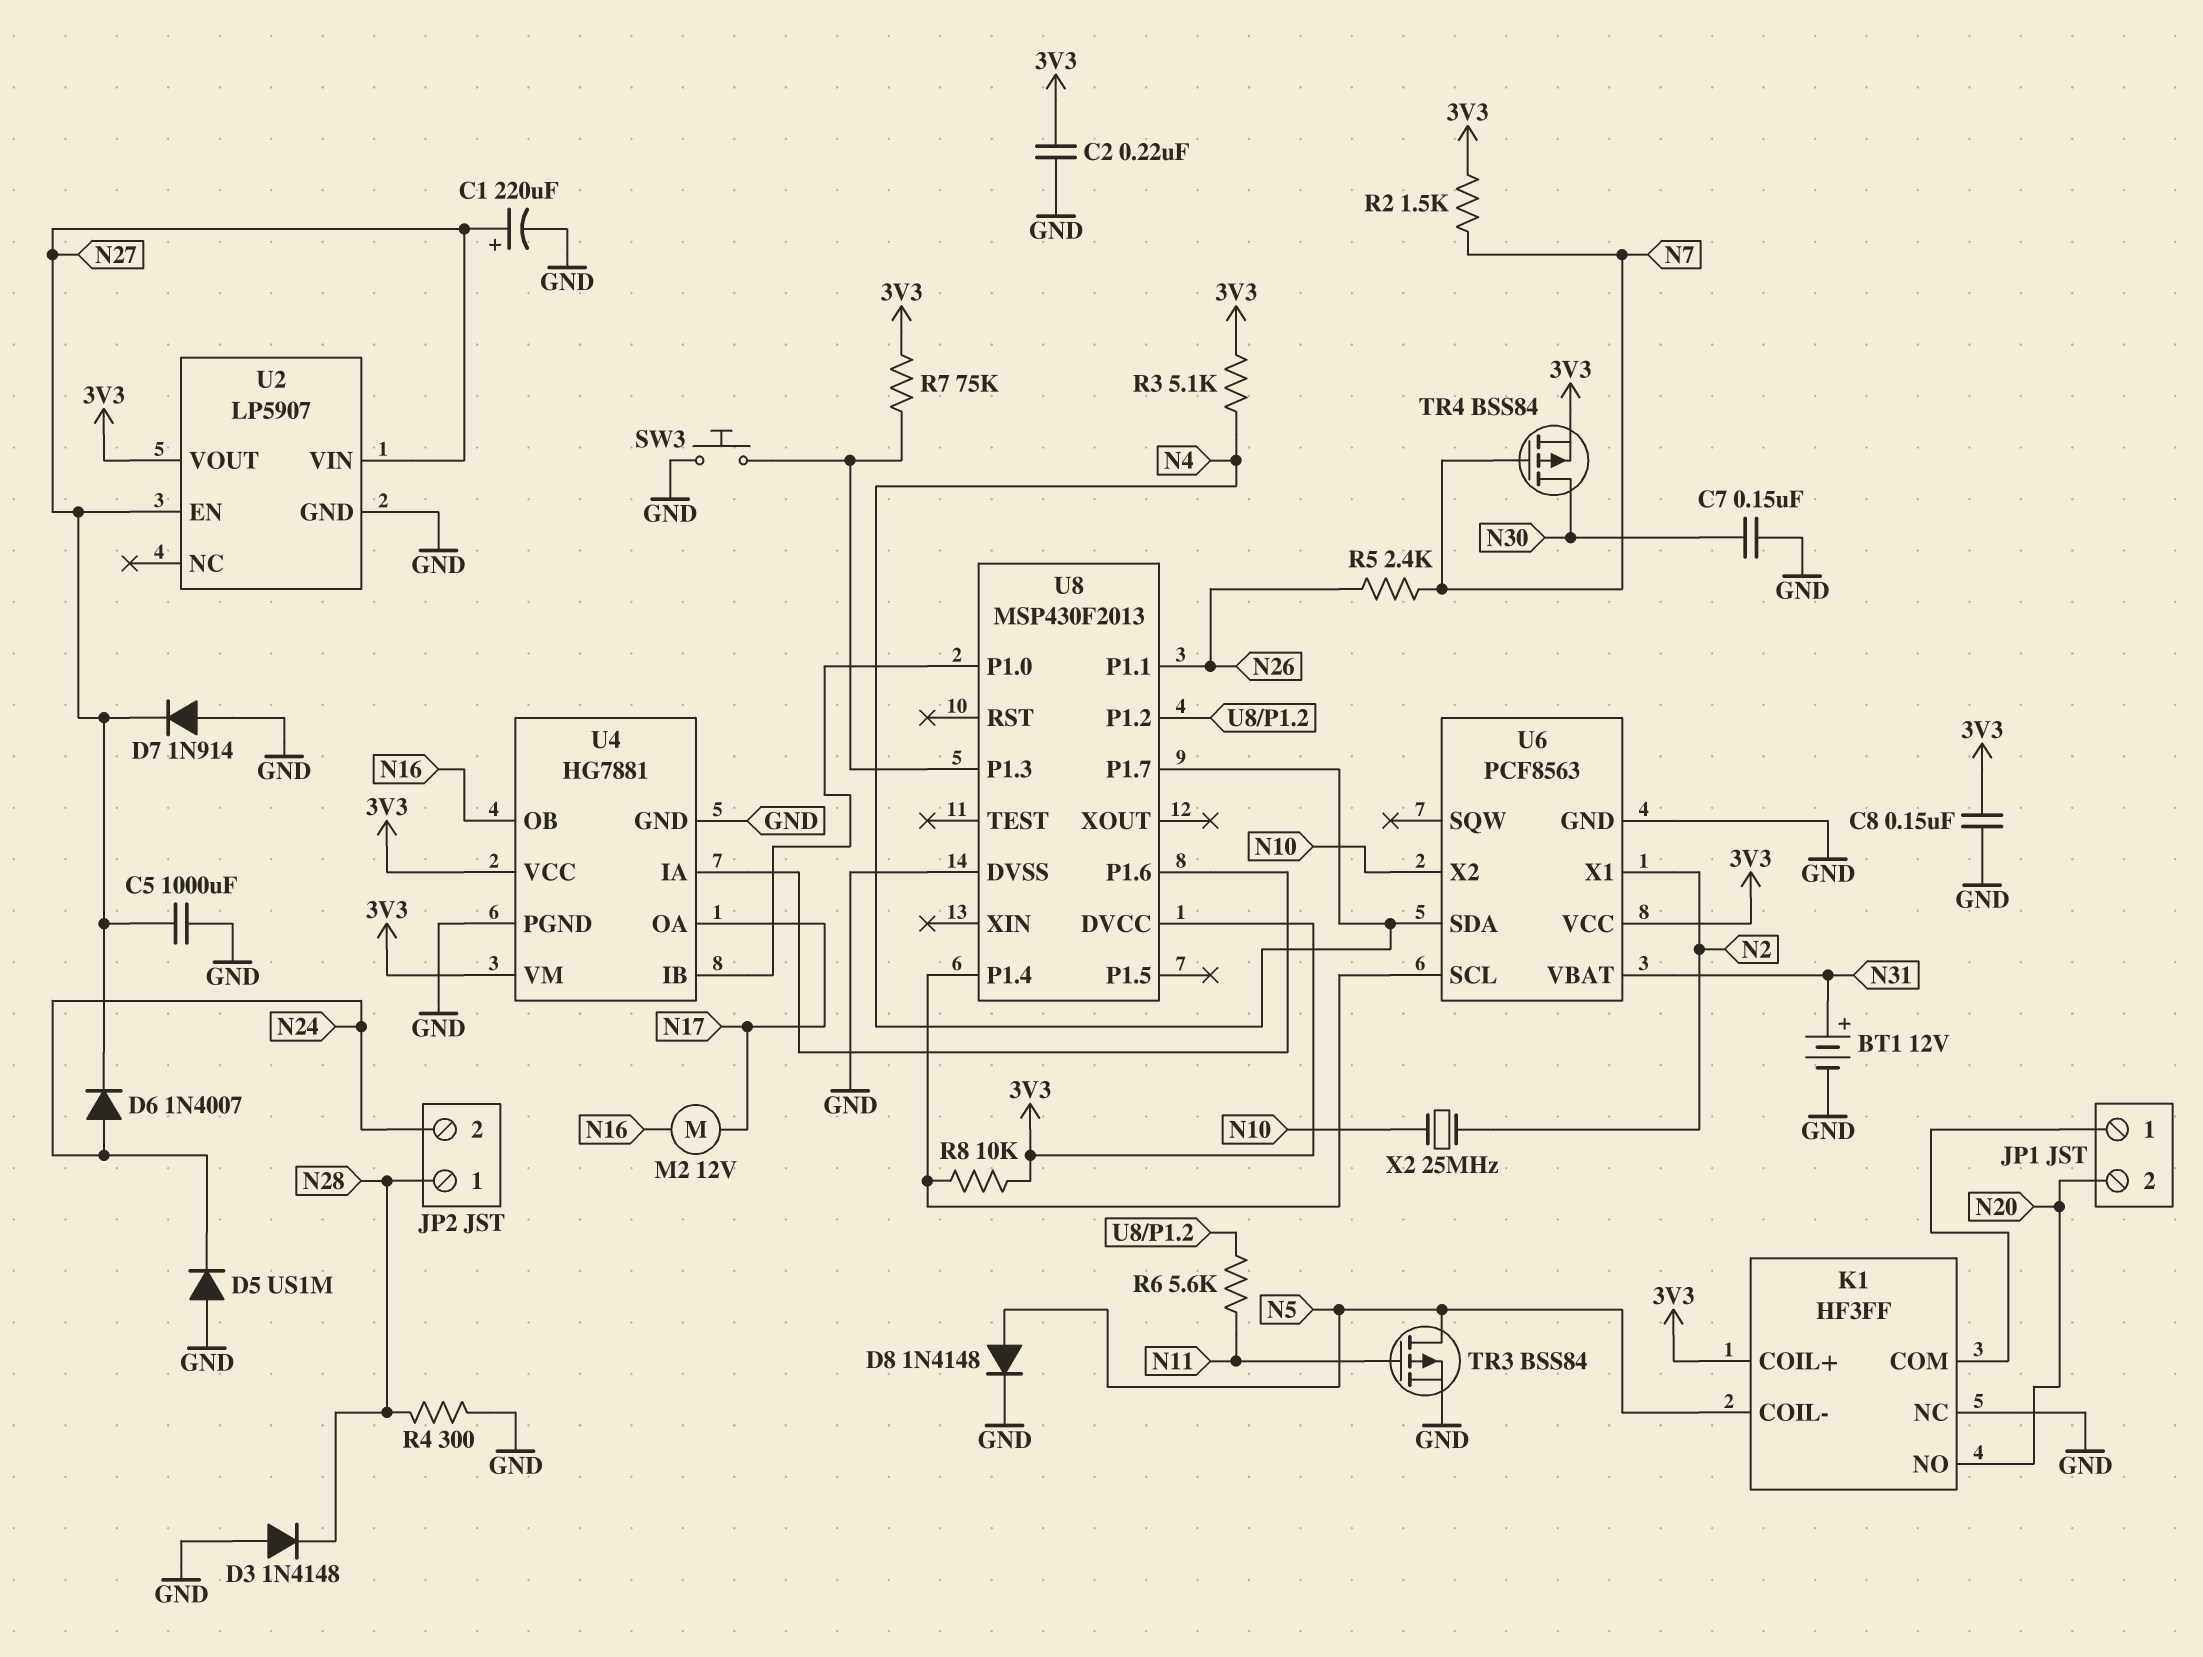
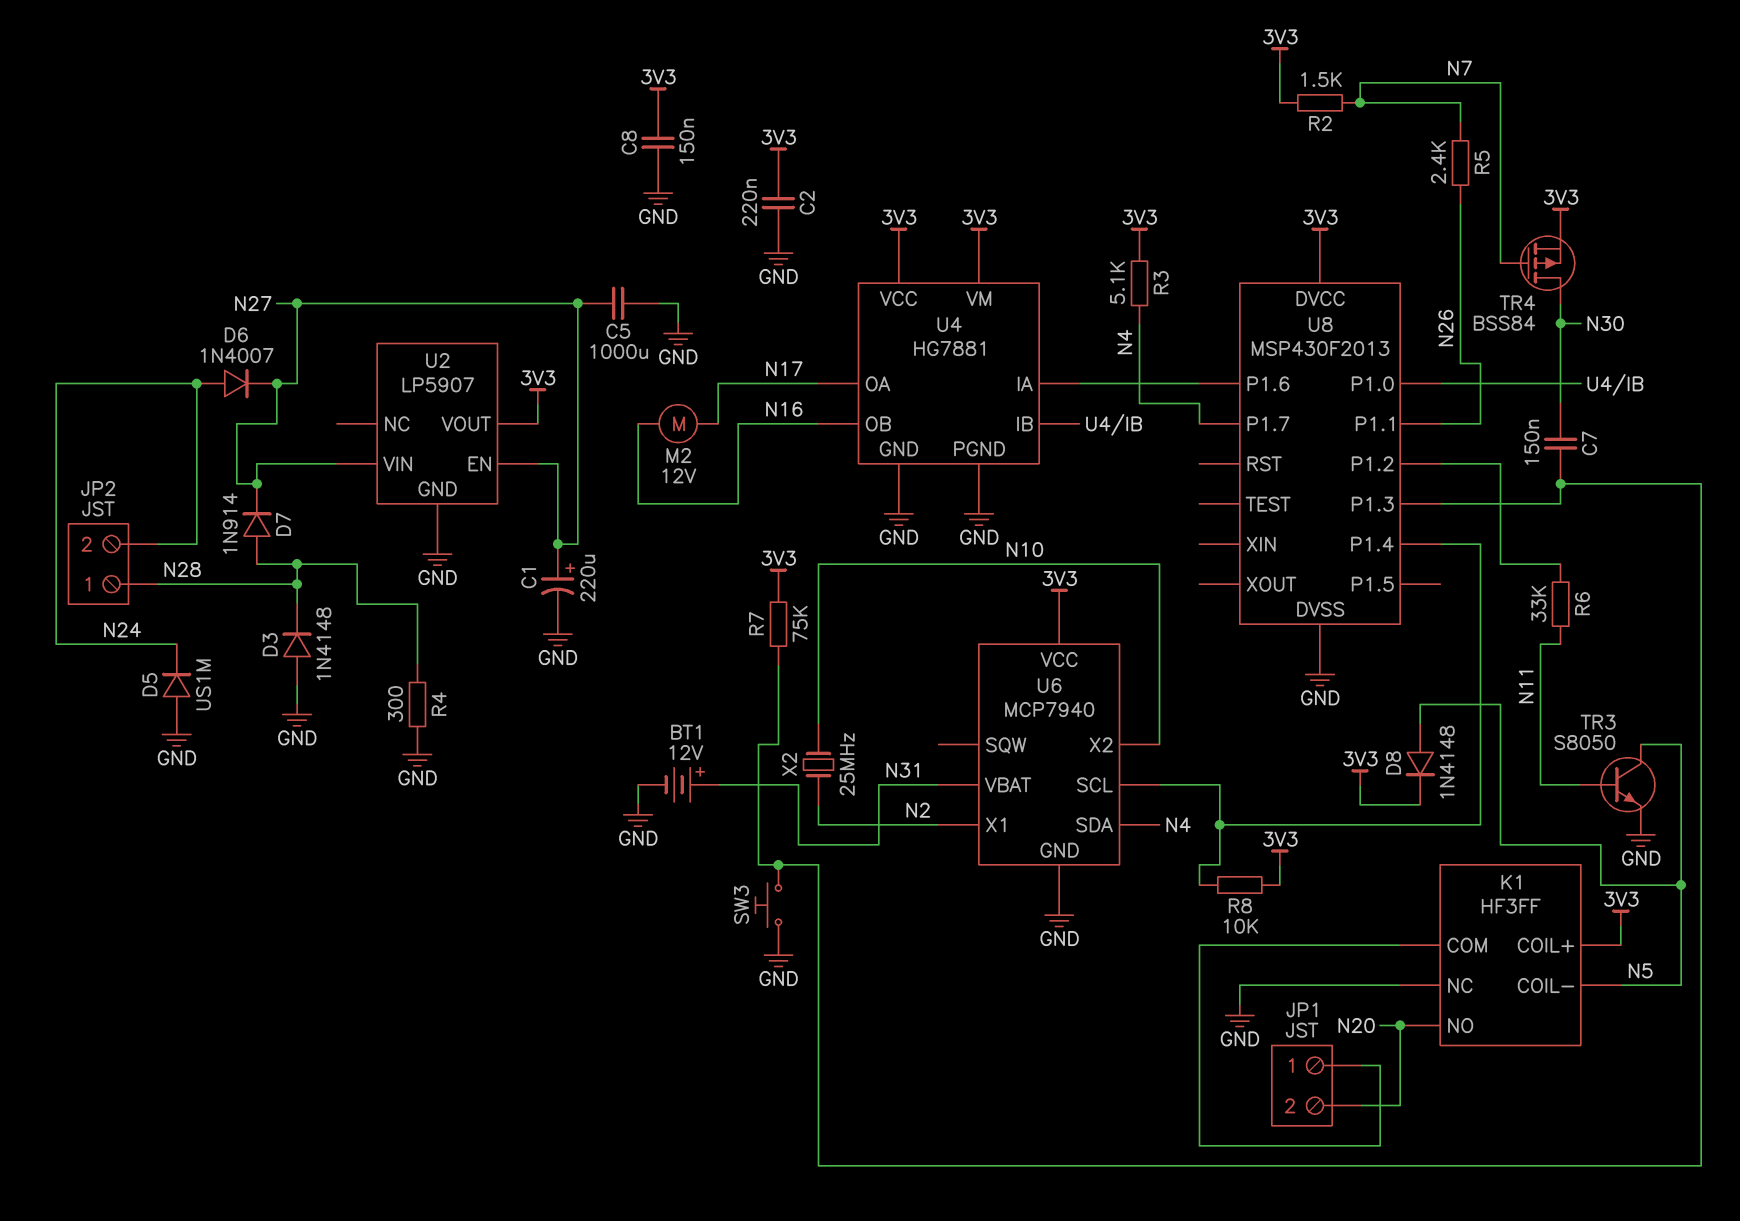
C7: 150nF (GND, N30) -> 150nF (N30, U8/P1.3)
D7: diode 1N914 (A GND, K N27) -> diode 1N914 (A N28, K N27)
D8: diode 1N4148 (A N5, K GND) -> diode 1N4148 (A N5, K 3V3)
R6: 5.6k (N11, U8/P1.2) -> 33k (N11, U8/P1.2)
TR3: PMOS BSS84 (G N11, D N5, S GND) -> NPN S8050 (B N11, C N5, E GND)
U6: PCF8563 -> MCP7940

